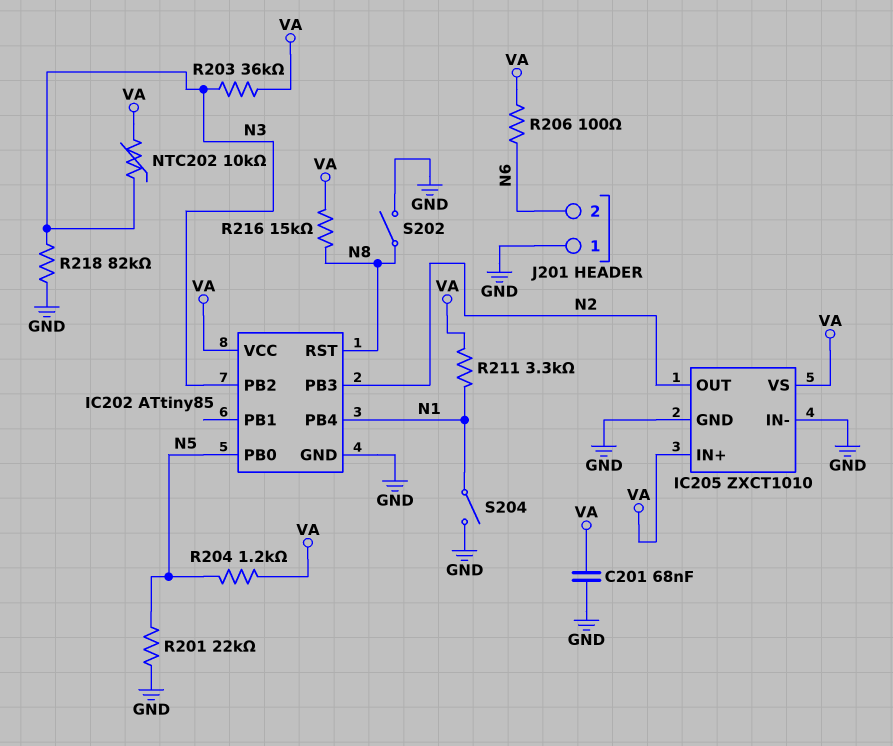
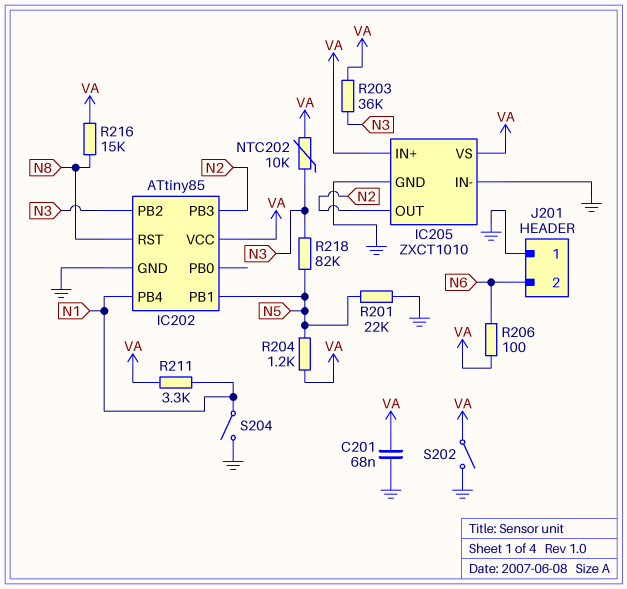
IC202 pin PB0: N5 -> none
IC202 pin PB1: none -> N5
R218: 82k (GND, N3) -> 82k (N3, N5)
S202: switch (GND, N8) -> switch (GND, VA)

